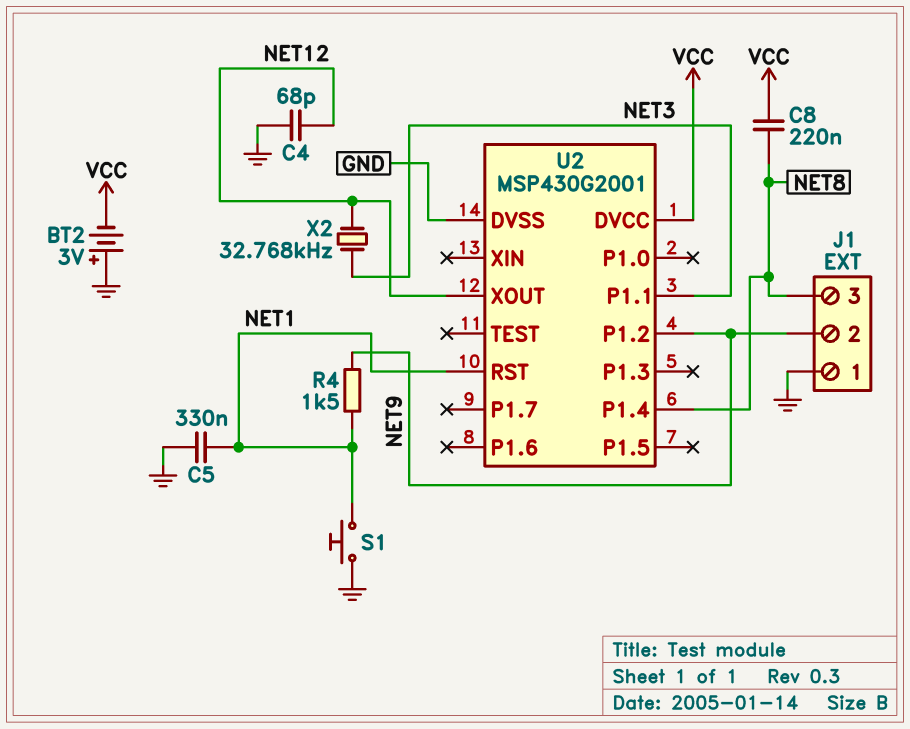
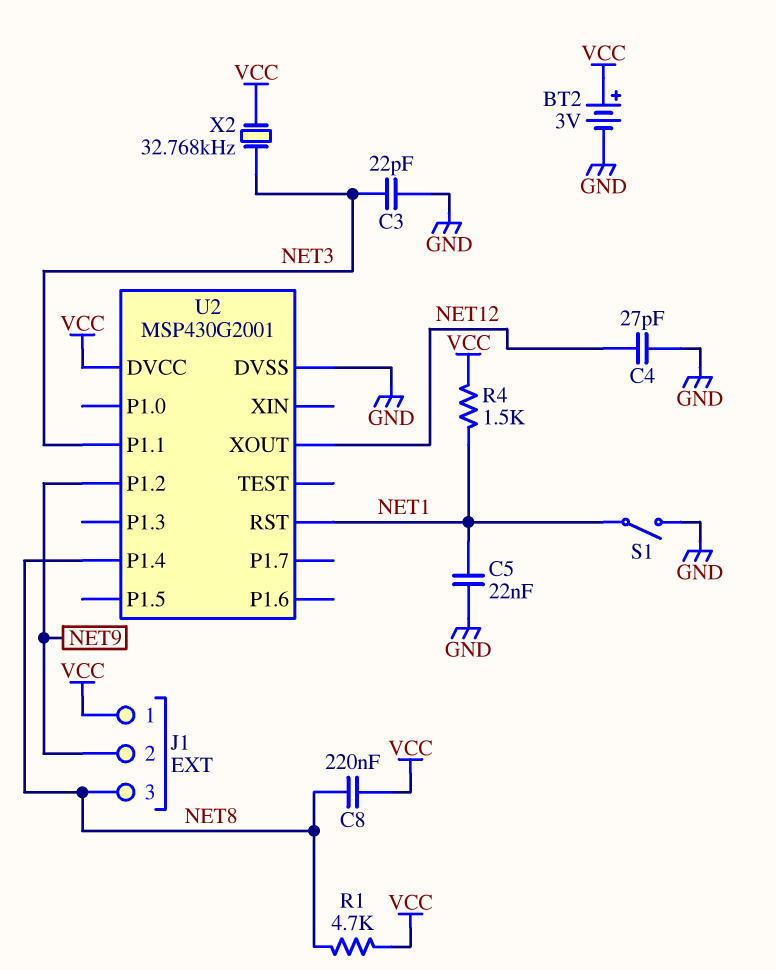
BT2: 3V (plus GND, minus VCC) -> 3V (plus VCC, minus GND)
C3: none -> 22pF (GND, NET3)
C4: 68pF (GND, NET12) -> 27pF (GND, NET12)
C5: 330nF (GND, NET1) -> 22nF (GND, NET1)
J1 pin 1: GND -> VCC
R1: none -> 4.7k (NET8, VCC)
R4: 1.5k (NET1, NET9) -> 1.5k (NET1, VCC)
S1: button (GND, NET1) -> switch (GND, NET1)
X2: 32.768kHz (NET3, NET12) -> 32.768kHz (NET3, VCC)

